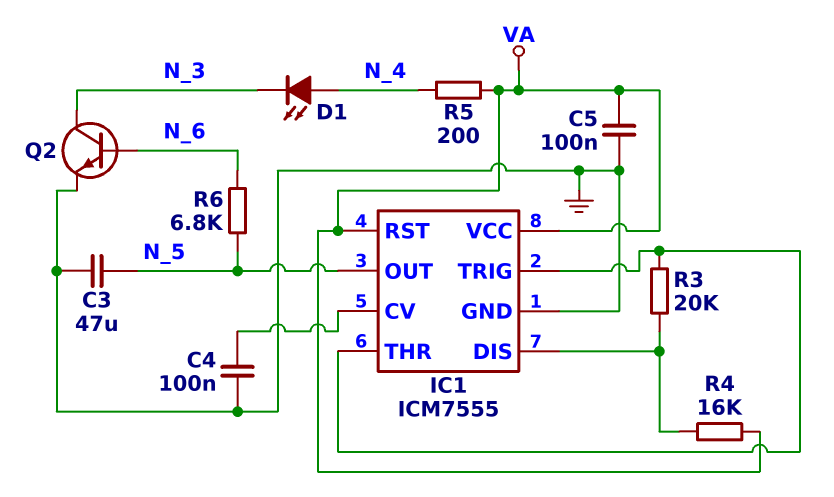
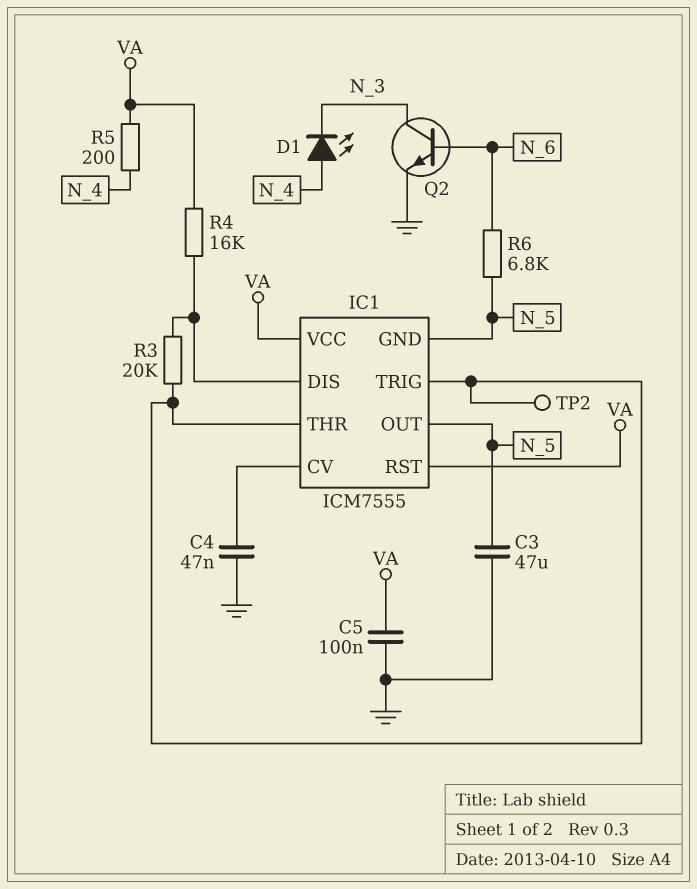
C4: 100nF (GND, IC1/CV) -> 47nF (GND, IC1/CV)
IC1 pin GND: GND -> N_5
TP2: none -> test point (IC1/THR)

